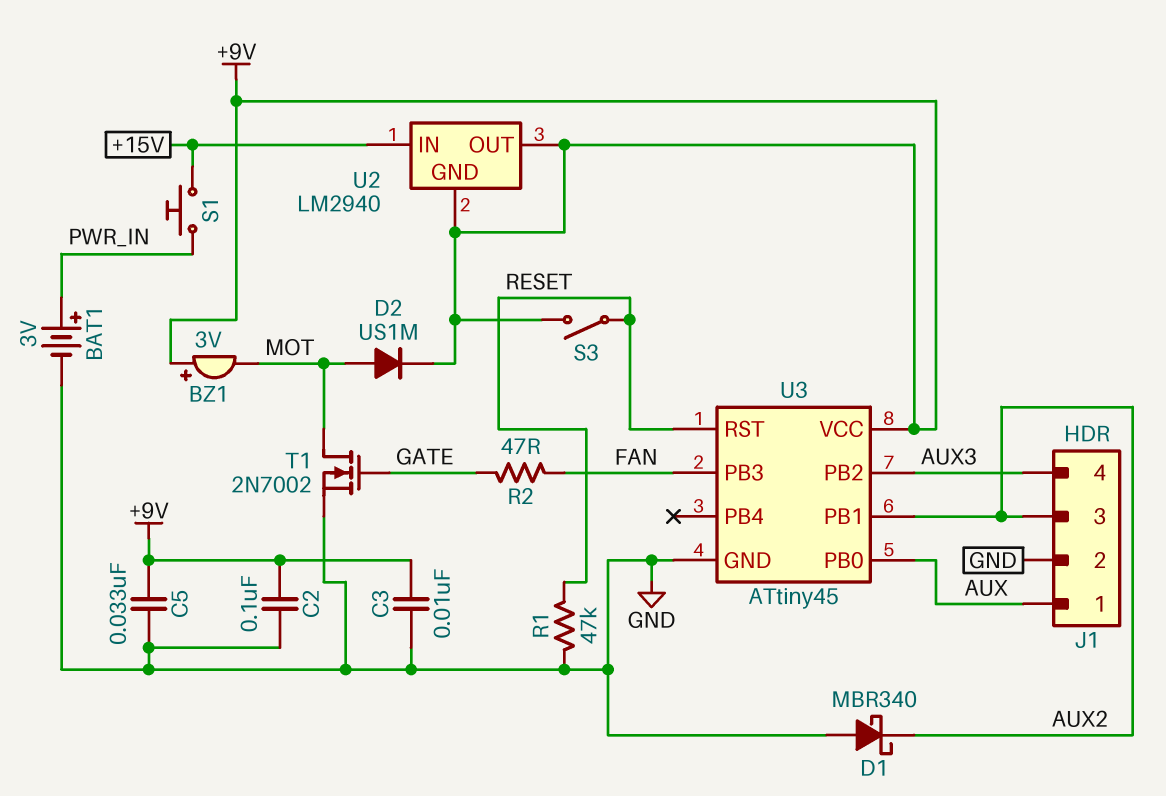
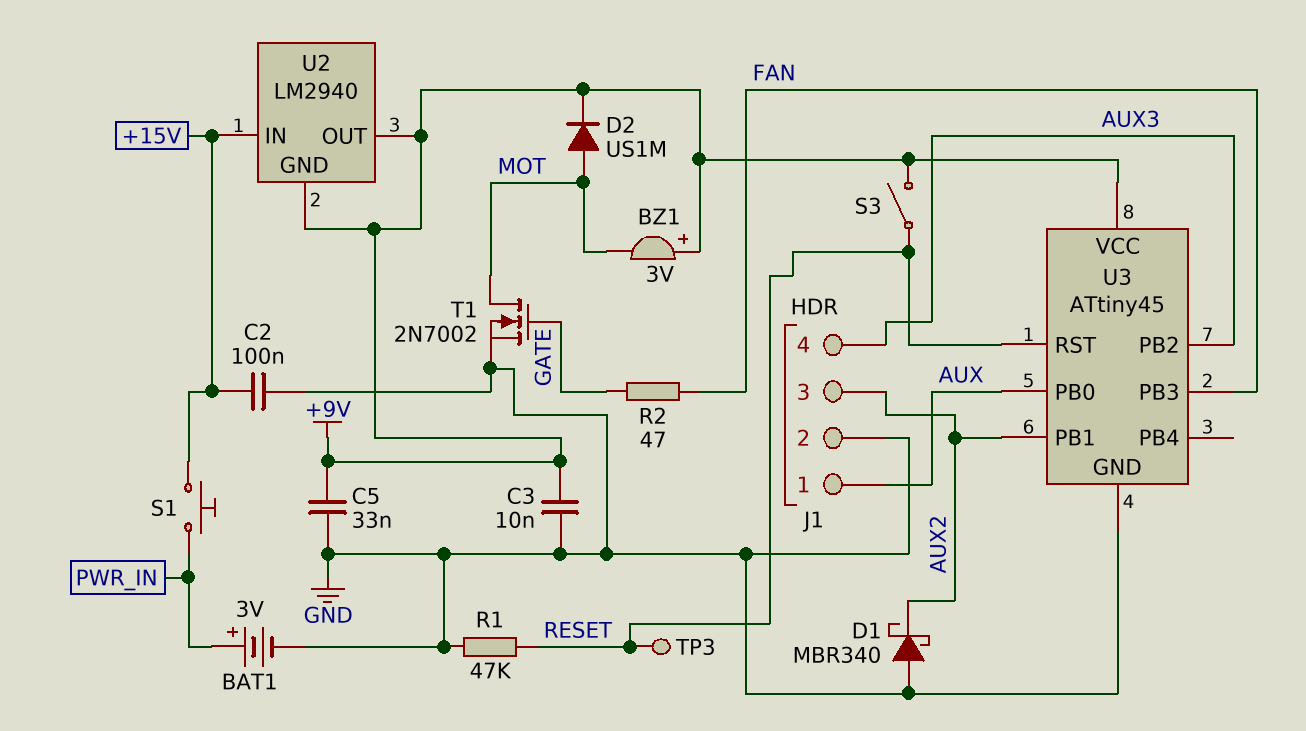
C2: 100nF (+9V, GND) -> 100nF (+15V, GND)
TP3: none -> test point (RESET)

